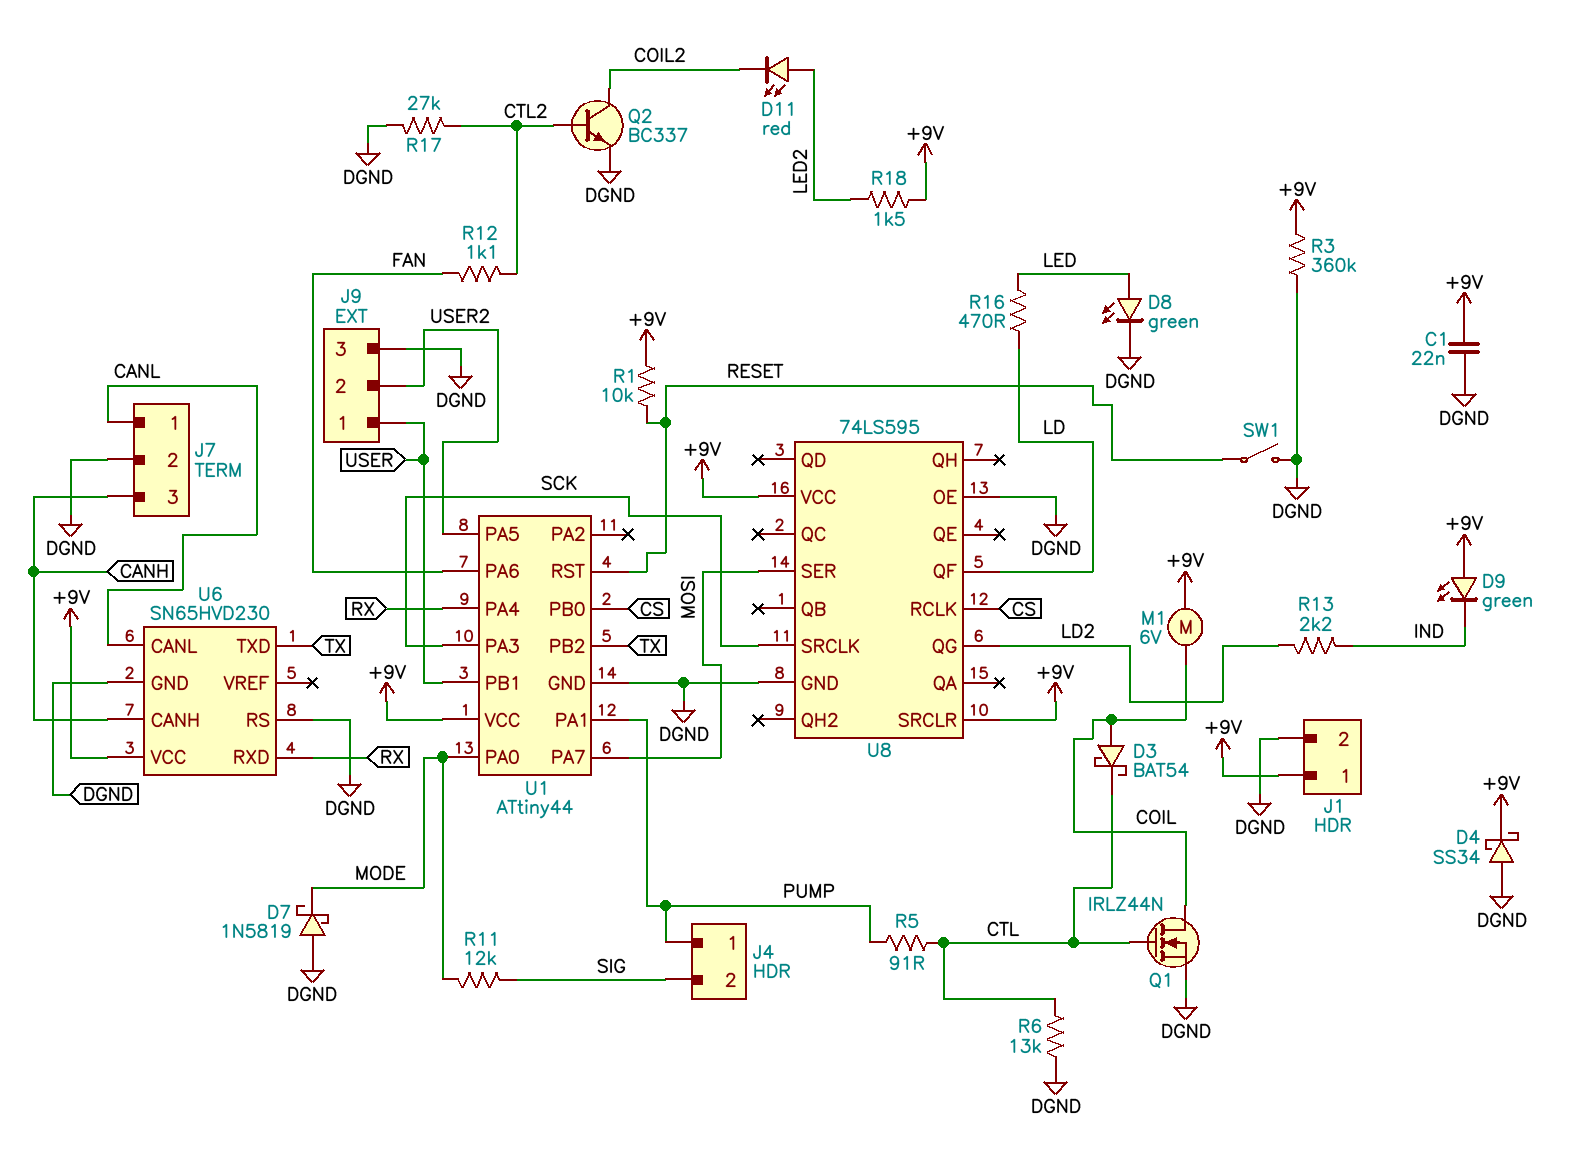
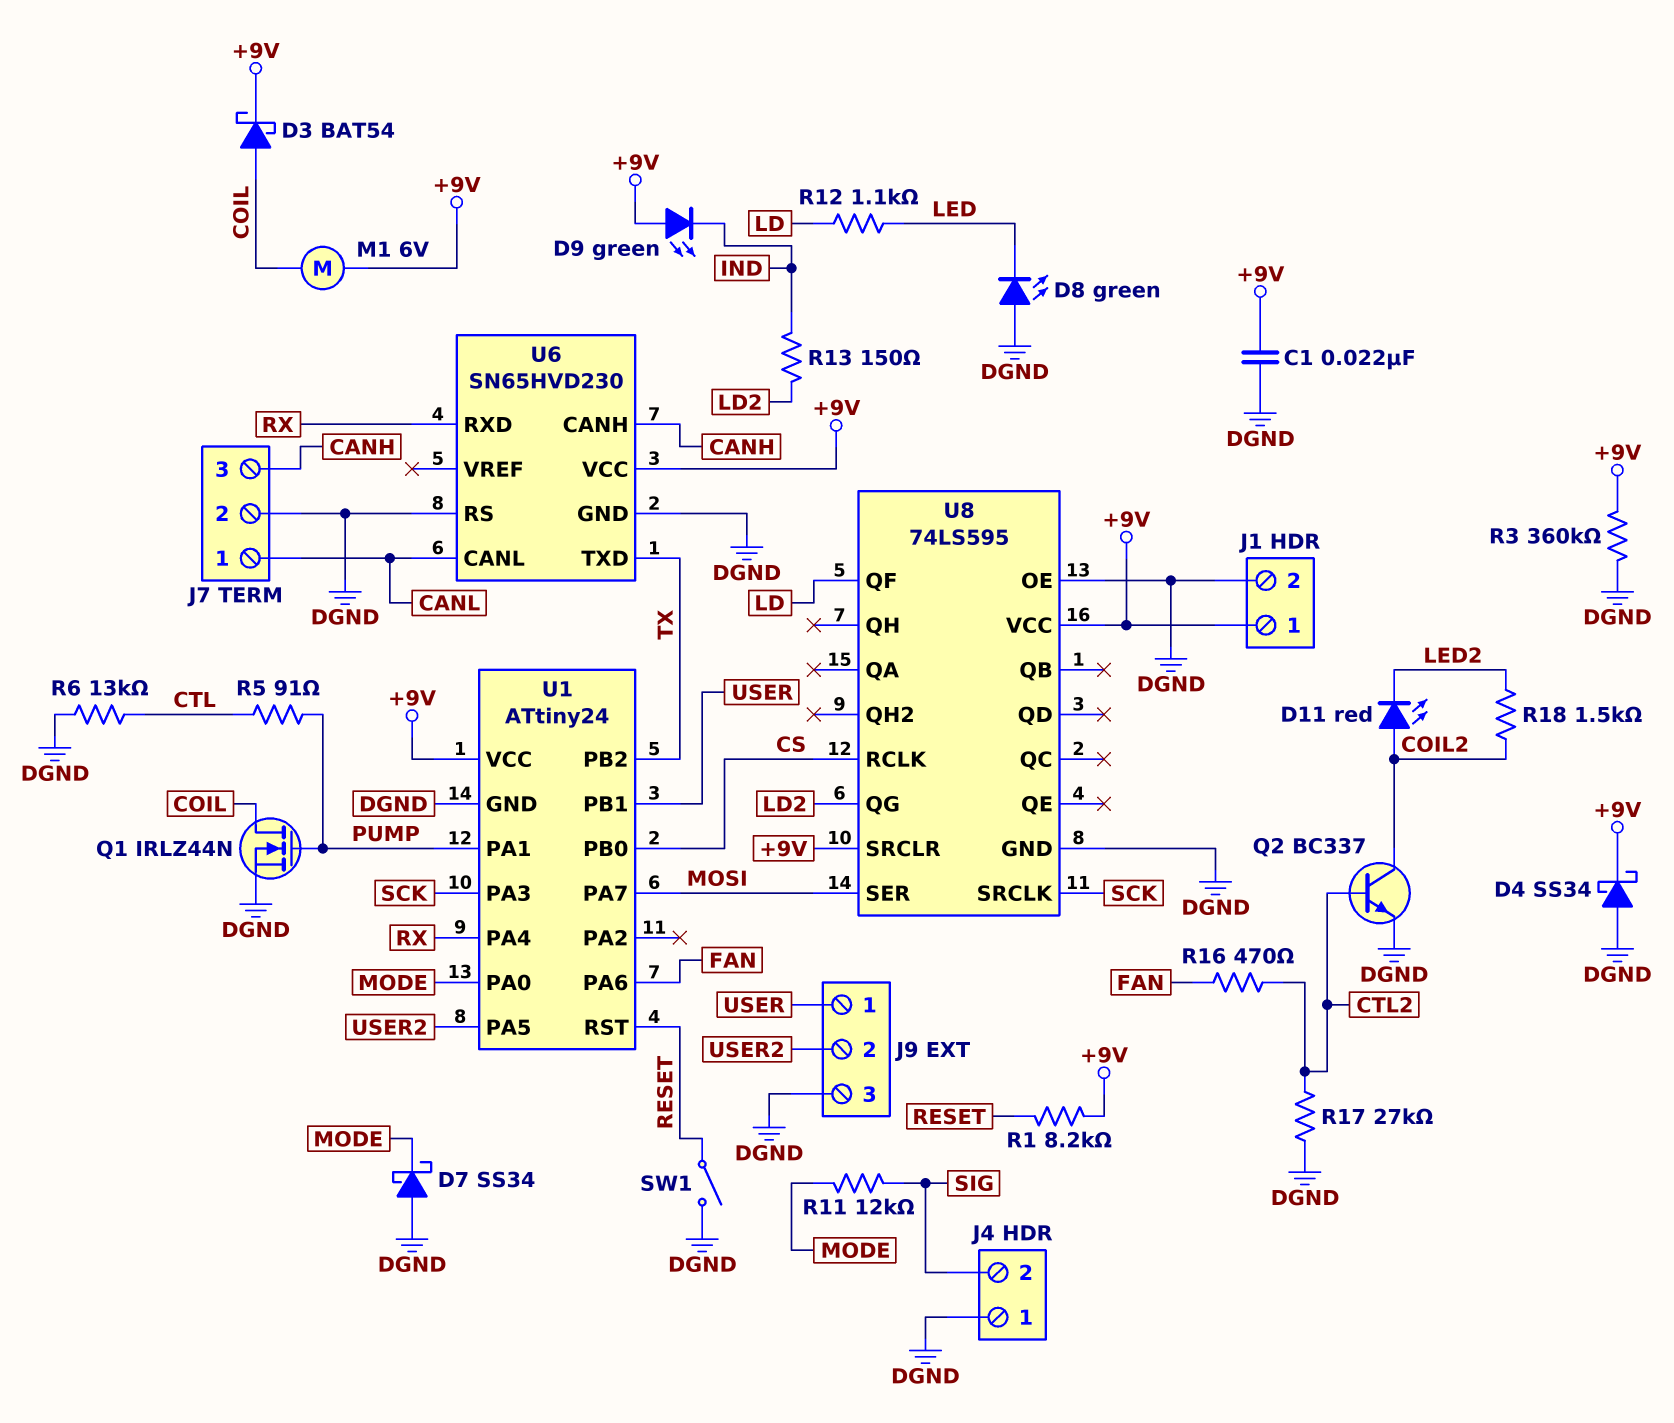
D3: schottky BAT54 (A COIL, K CTL) -> schottky BAT54 (A COIL, K +9V)
D7: schottky 1N5819 (A DGND, K MODE) -> schottky SS34 (A DGND, K MODE)
D8: LED green (A LED, K DGND) -> LED green (A DGND, K LED)
D11: LED red (A LED2, K COIL2) -> LED red (A COIL2, K LED2)
J4 pin 1: PUMP -> DGND
Q1: NMOS IRLZ44N (G CTL, D COIL, S DGND) -> NMOS IRLZ44N (G PUMP, D COIL, S DGND)
R1: 10k (+9V, RESET) -> 8.2k (+9V, RESET)
R12: 1.1k (CTL2, FAN) -> 1.1k (LD, LED)
R13: 2.2k (IND, LD2) -> 150 (IND, LD2)
R16: 470 (LD, LED) -> 470 (CTL2, FAN)
R18: 1.5k (+9V, LED2) -> 1.5k (COIL2, LED2)
U1: ATtiny44 -> ATtiny24

